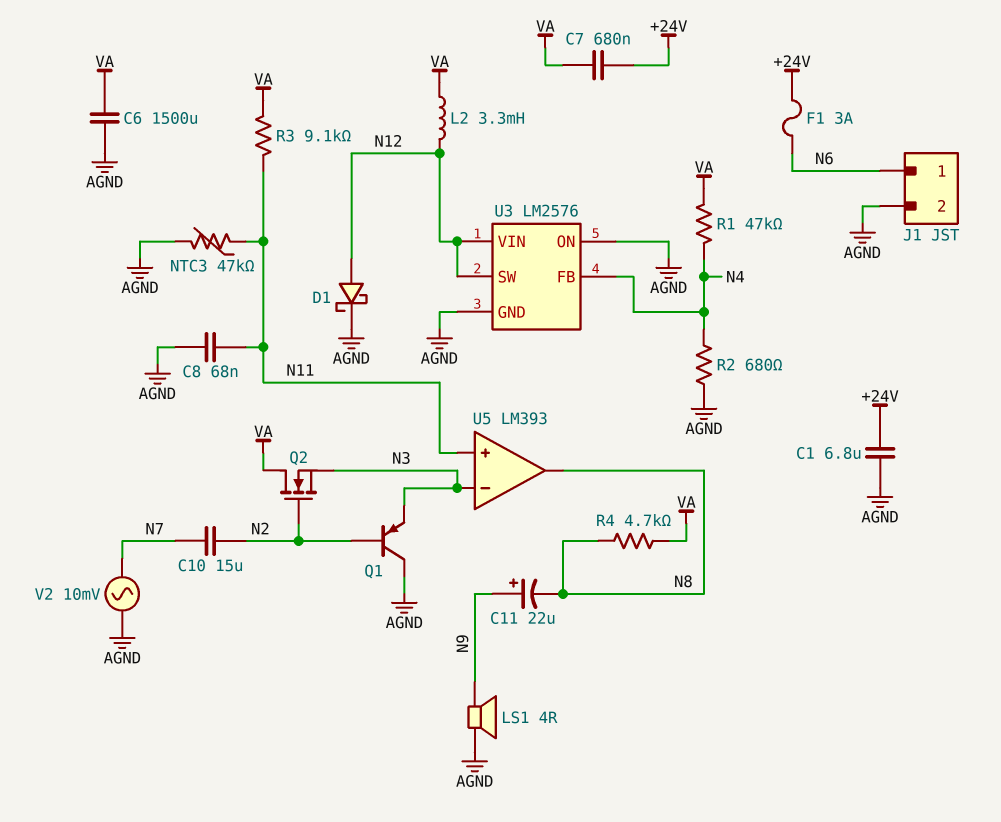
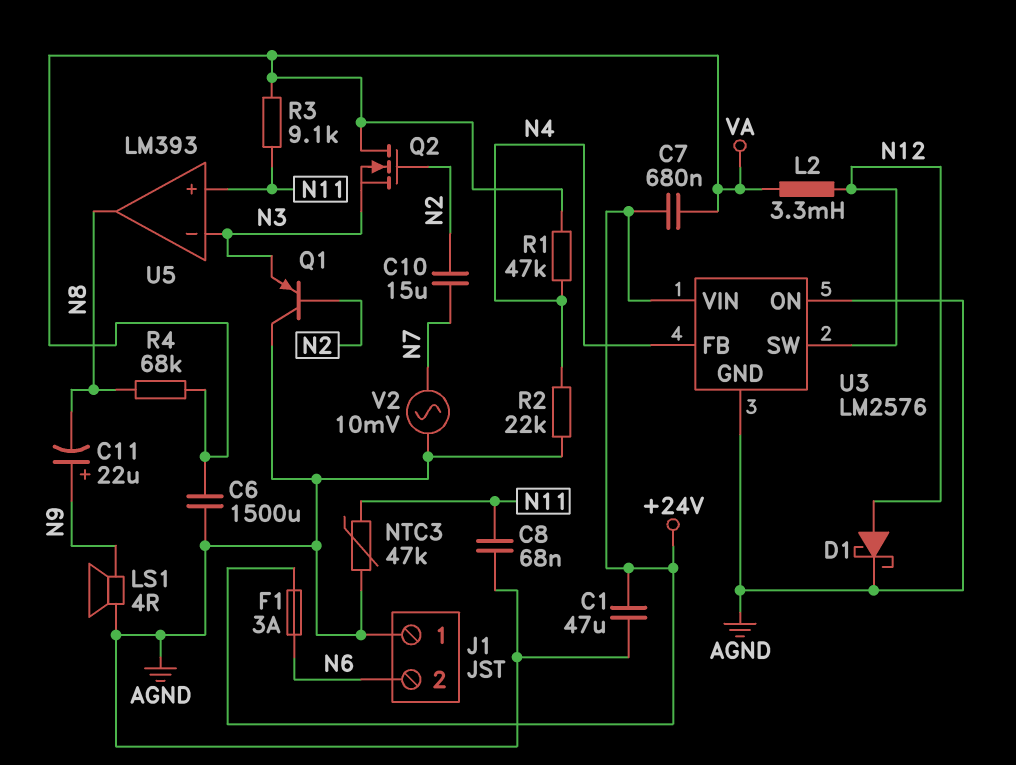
C1: 6.8uF (+24V, AGND) -> 47uF (+24V, AGND)
J1 pin 1: N6 -> AGND
J1 pin 2: AGND -> N6
R2: 680 (AGND, N4) -> 22k (AGND, N4)
R4: 4.7k (N8, VA) -> 68k (N8, VA)
U3 pin VIN: N12 -> +24V

